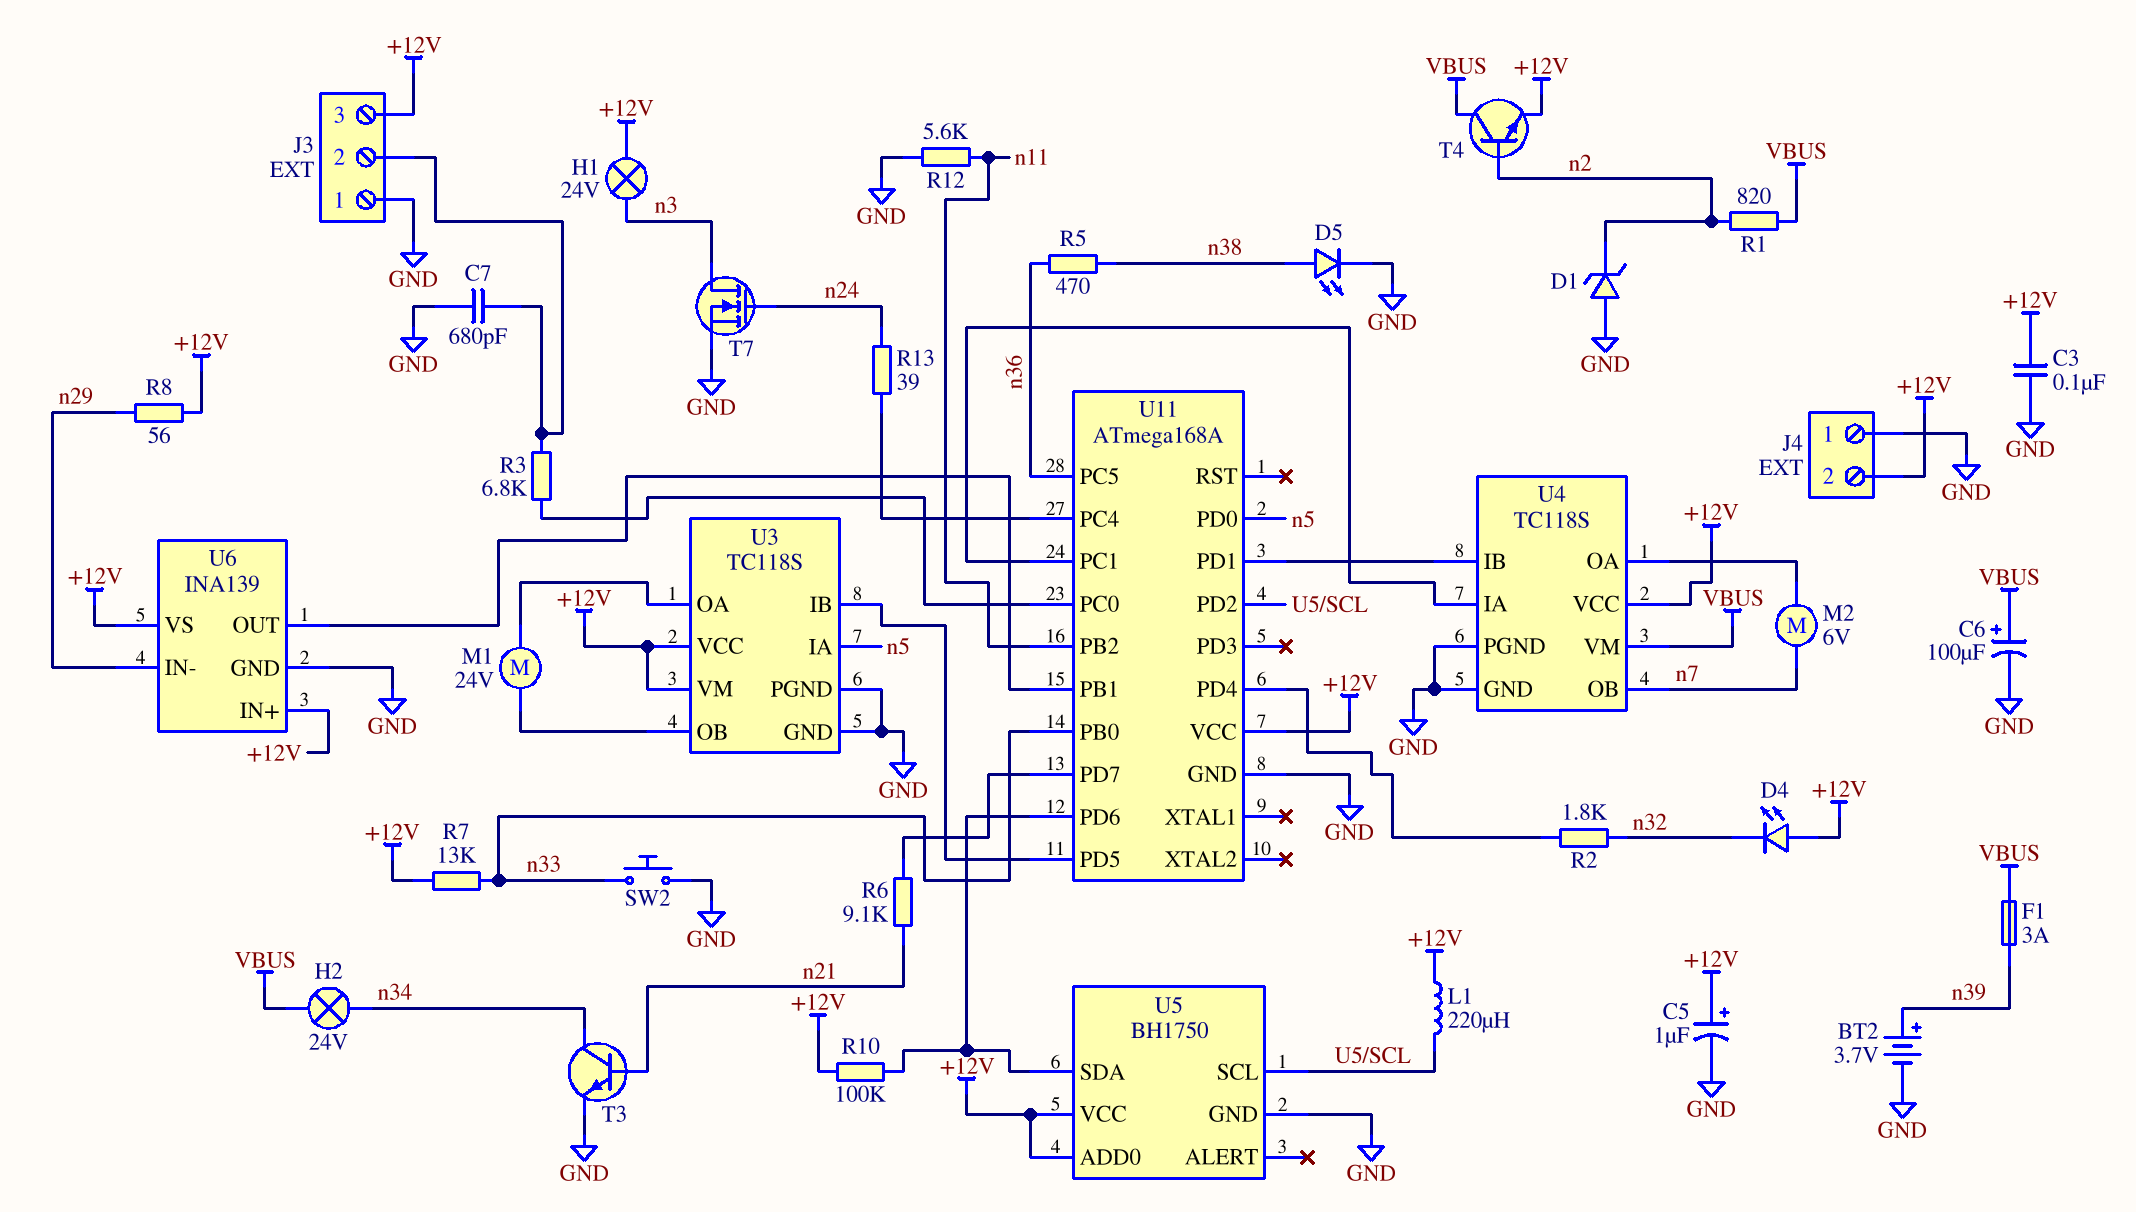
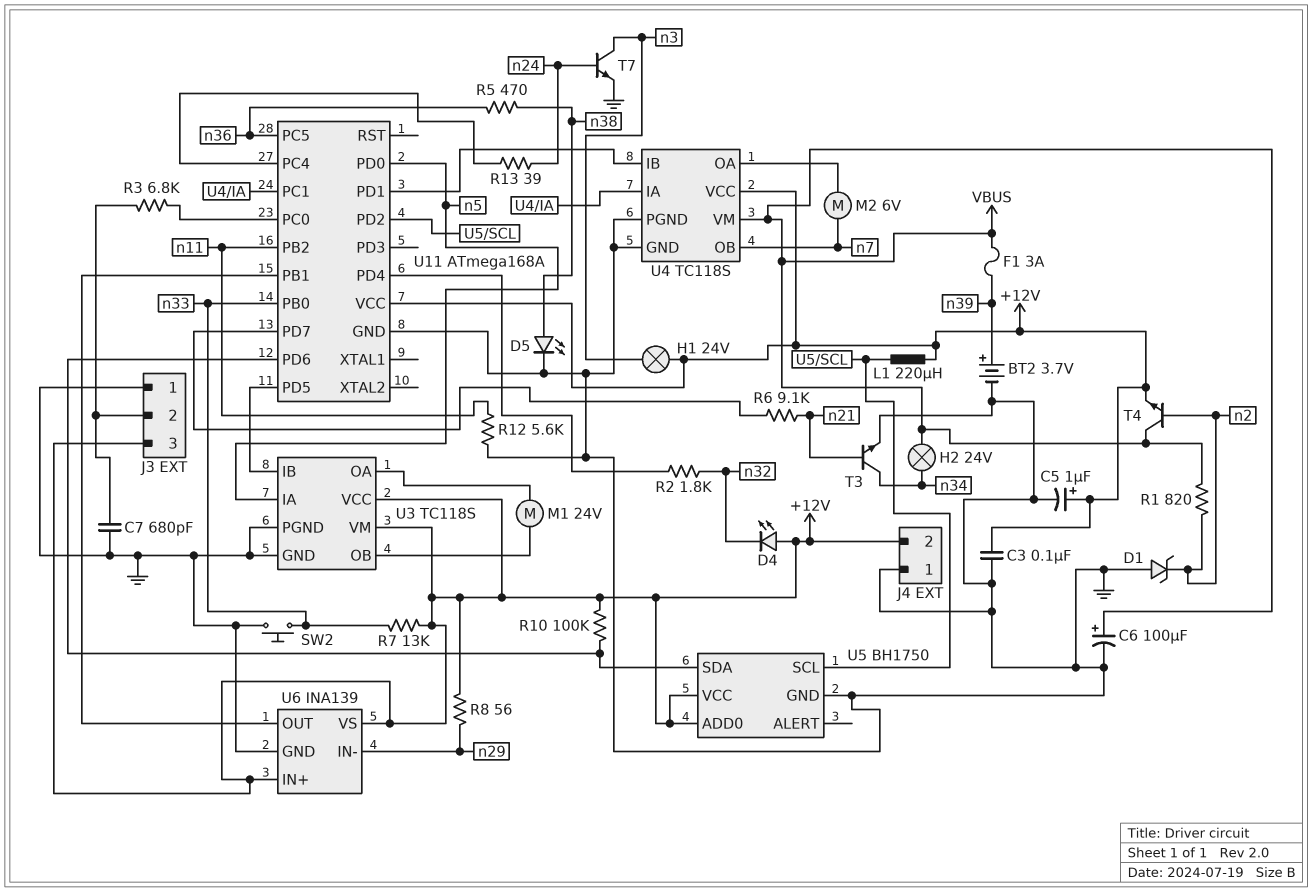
T7: NMOS (G n24, D n3, S GND) -> NPN (B n24, C n3, E GND)

